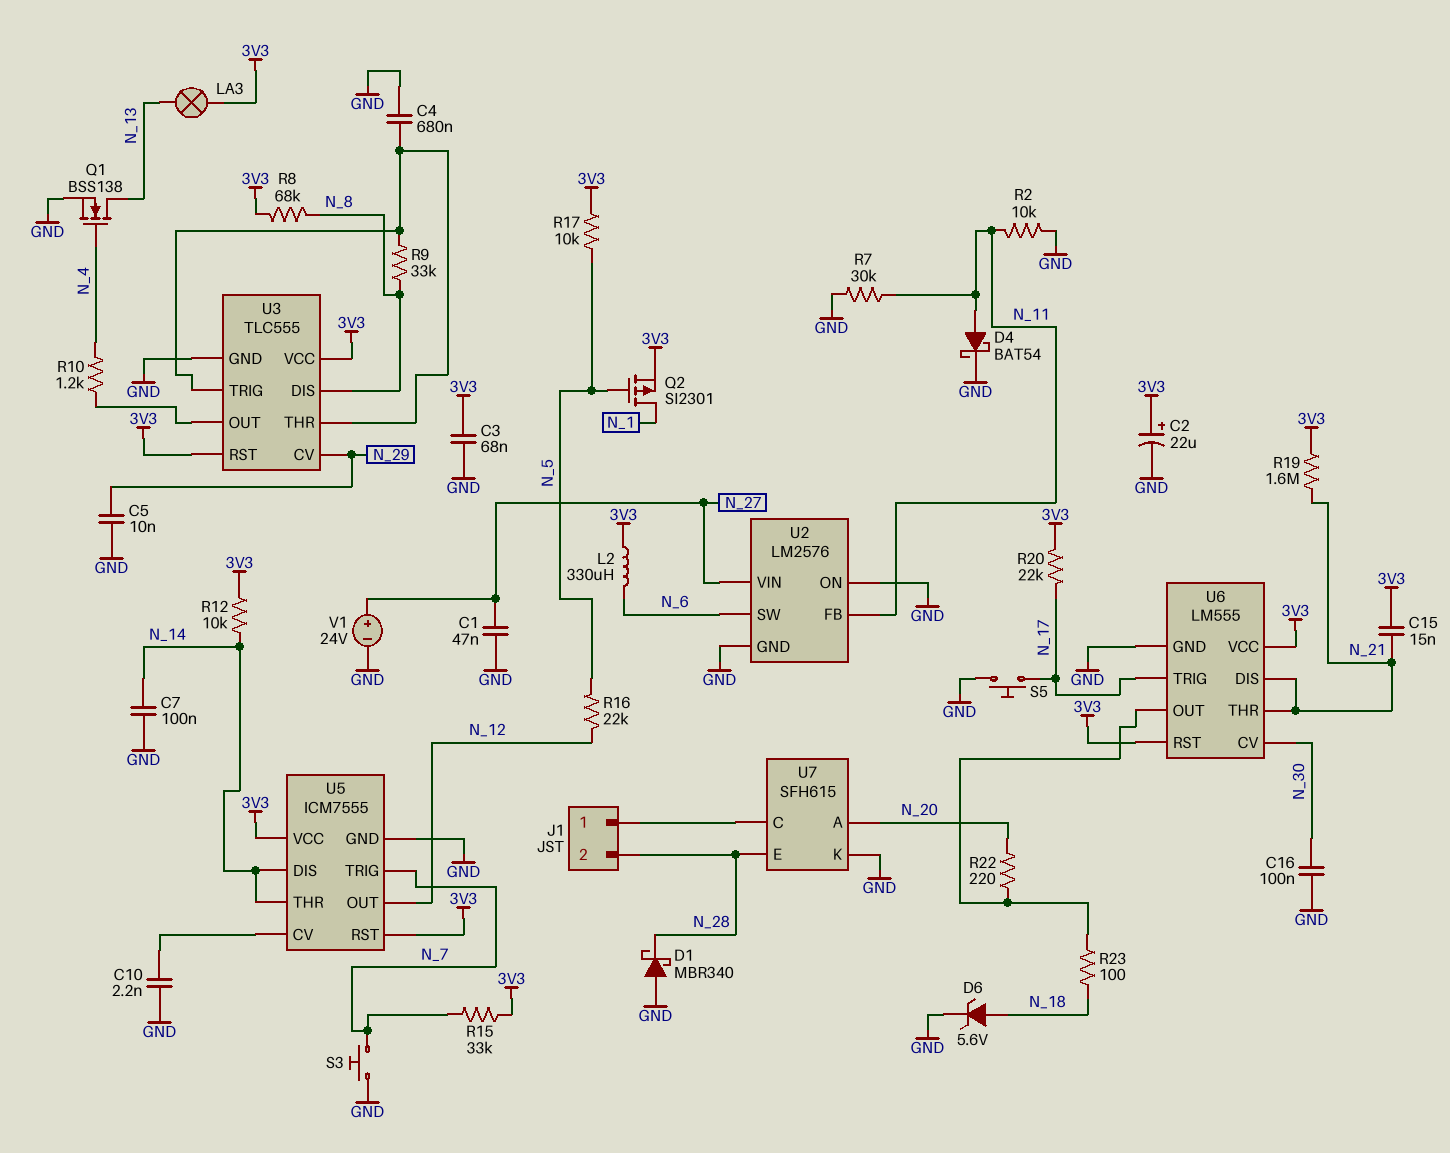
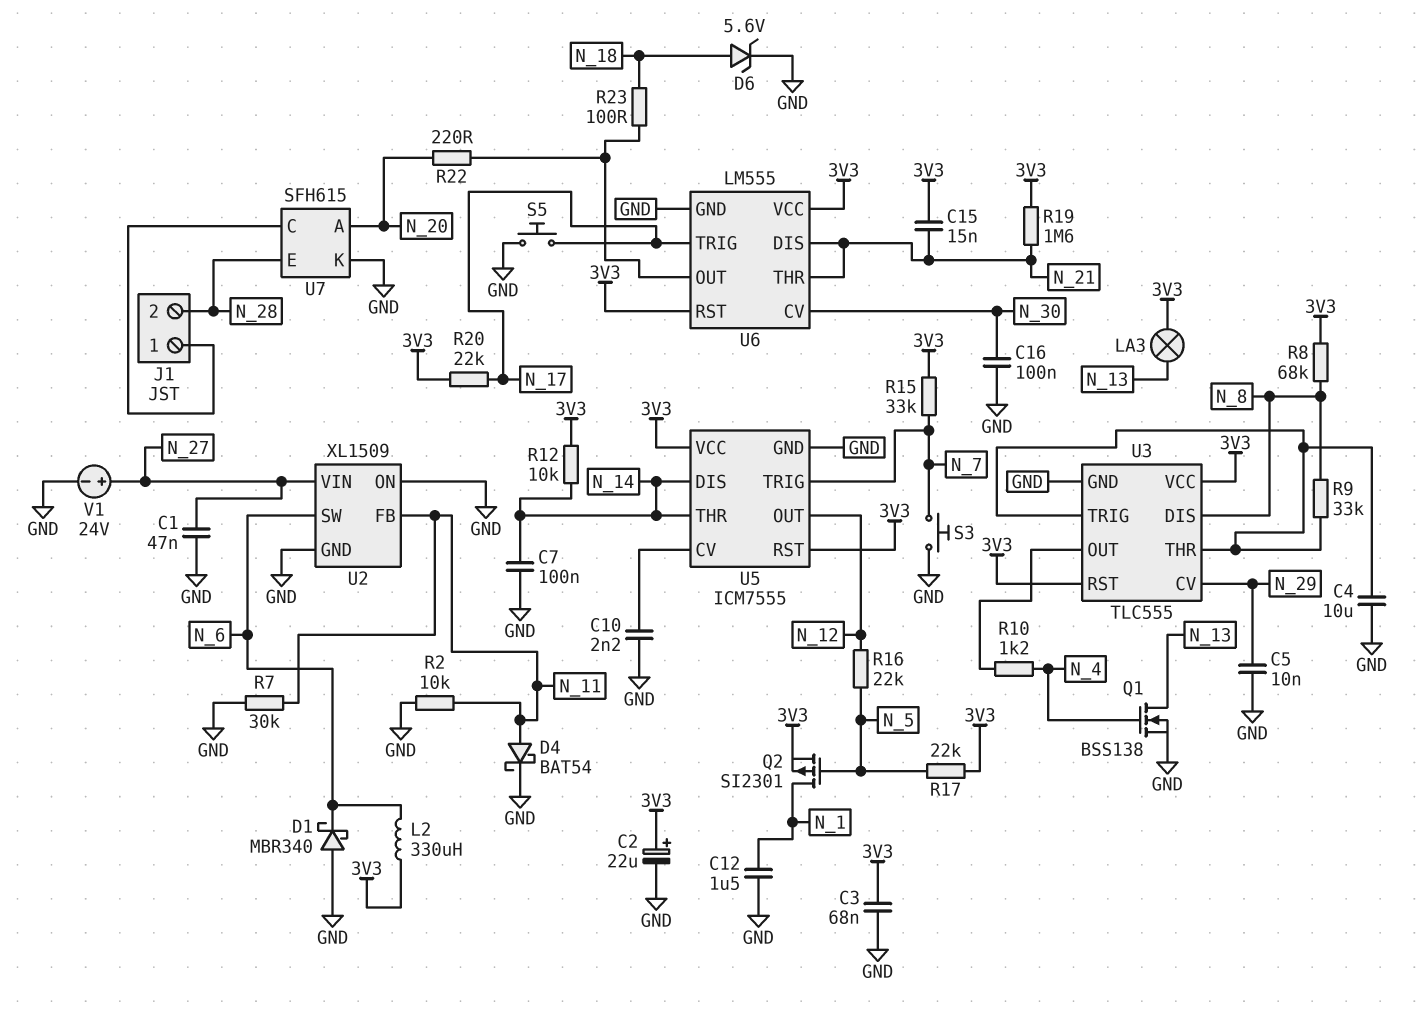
C4: 680nF (GND, U3/THR) -> 10uF (GND, U3/THR)
C12: none -> 1.5uF (GND, N_1)
D1: schottky MBR340 (A GND, K N_28) -> schottky MBR340 (A GND, K N_6)
R17: 10k (3V3, N_5) -> 22k (3V3, N_5)
U2: LM2576 -> XL1509

